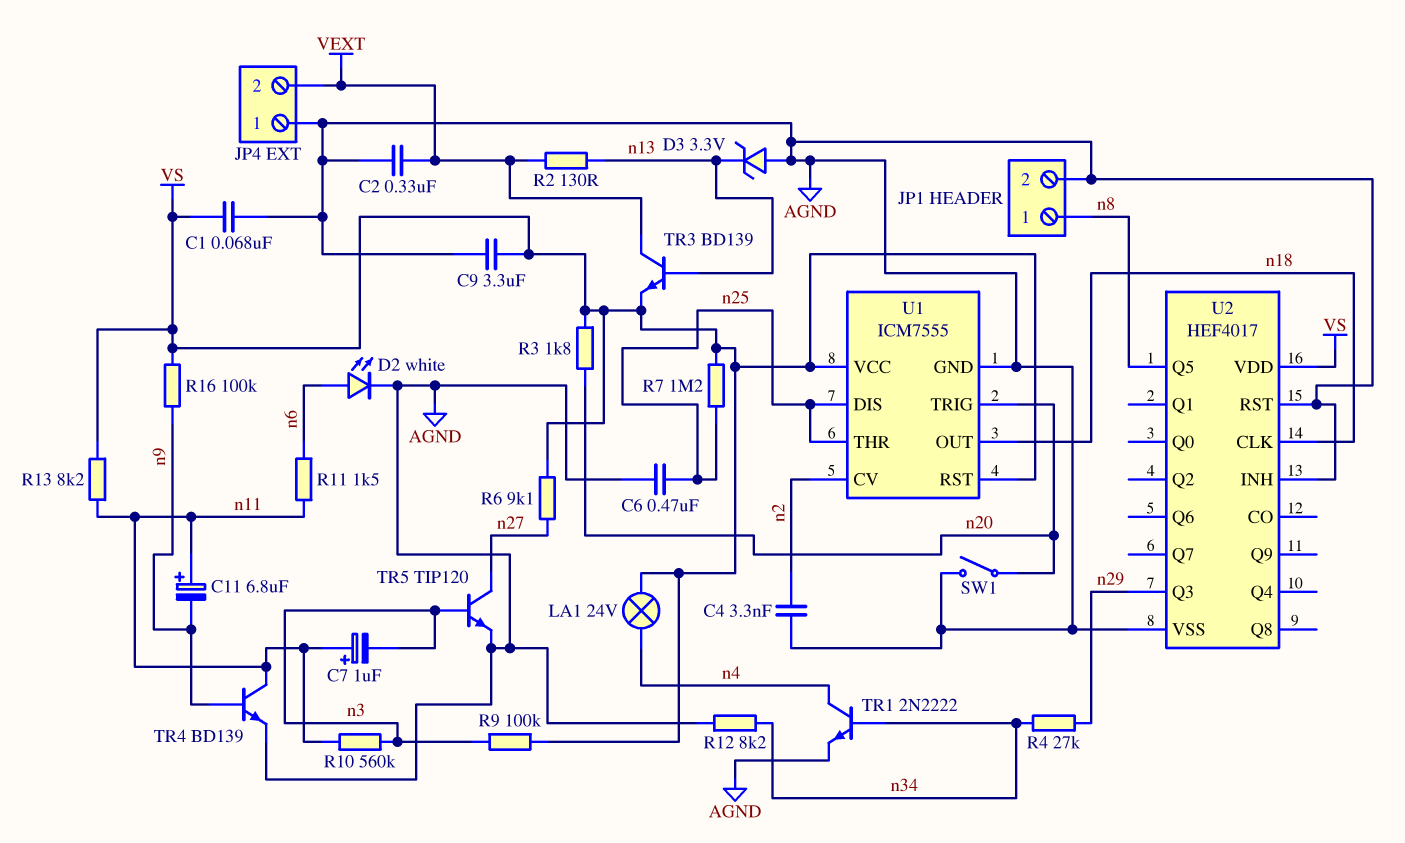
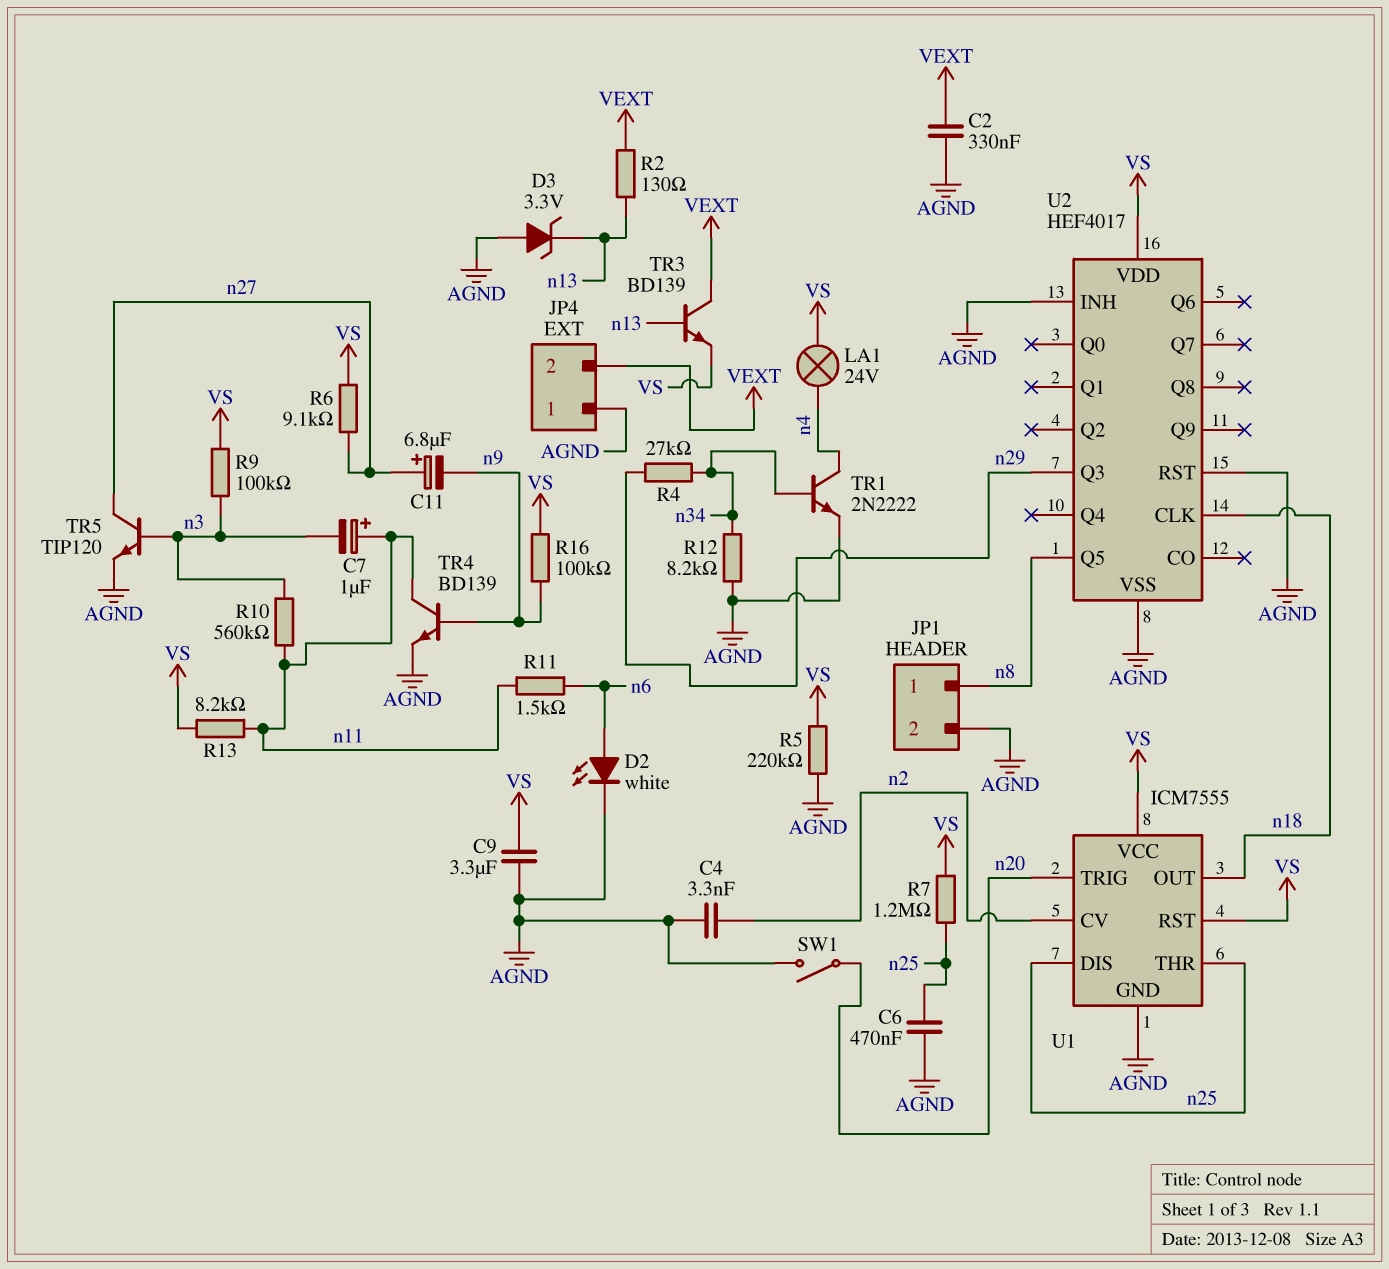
C1: 68nF (AGND, VS) -> none
C11: 6.8uF (plus n11, minus n9) -> 6.8uF (plus n27, minus n9)
R3: 1.8k (VS, n20) -> none
R5: none -> 220k (AGND, VS)

